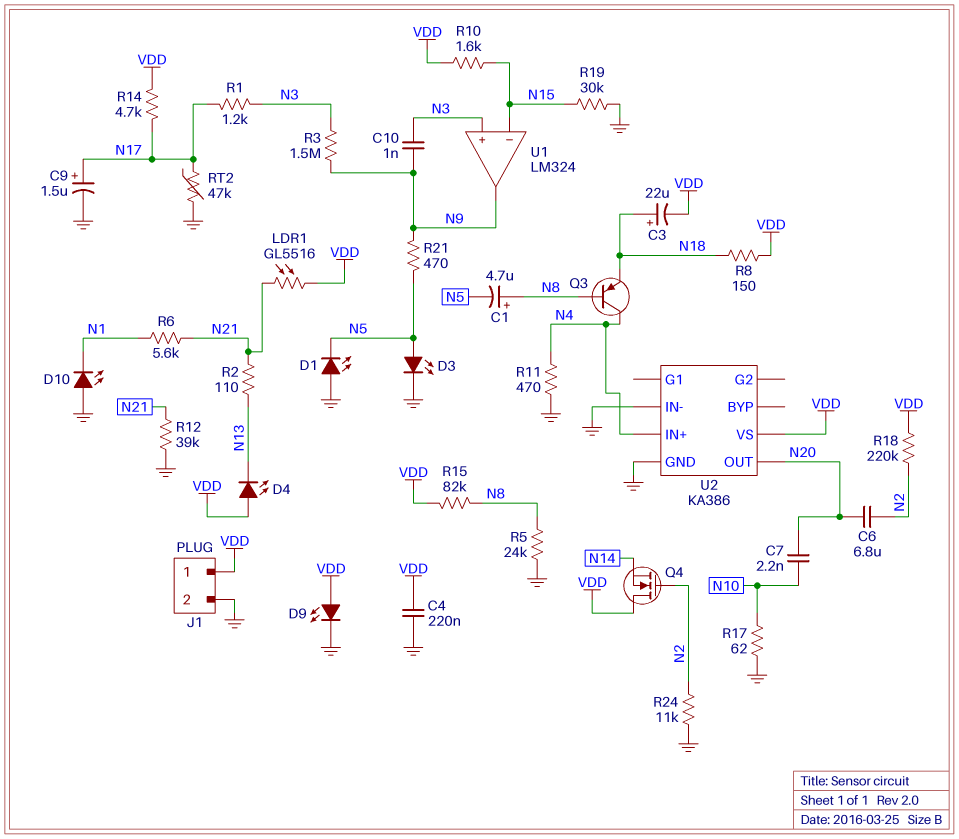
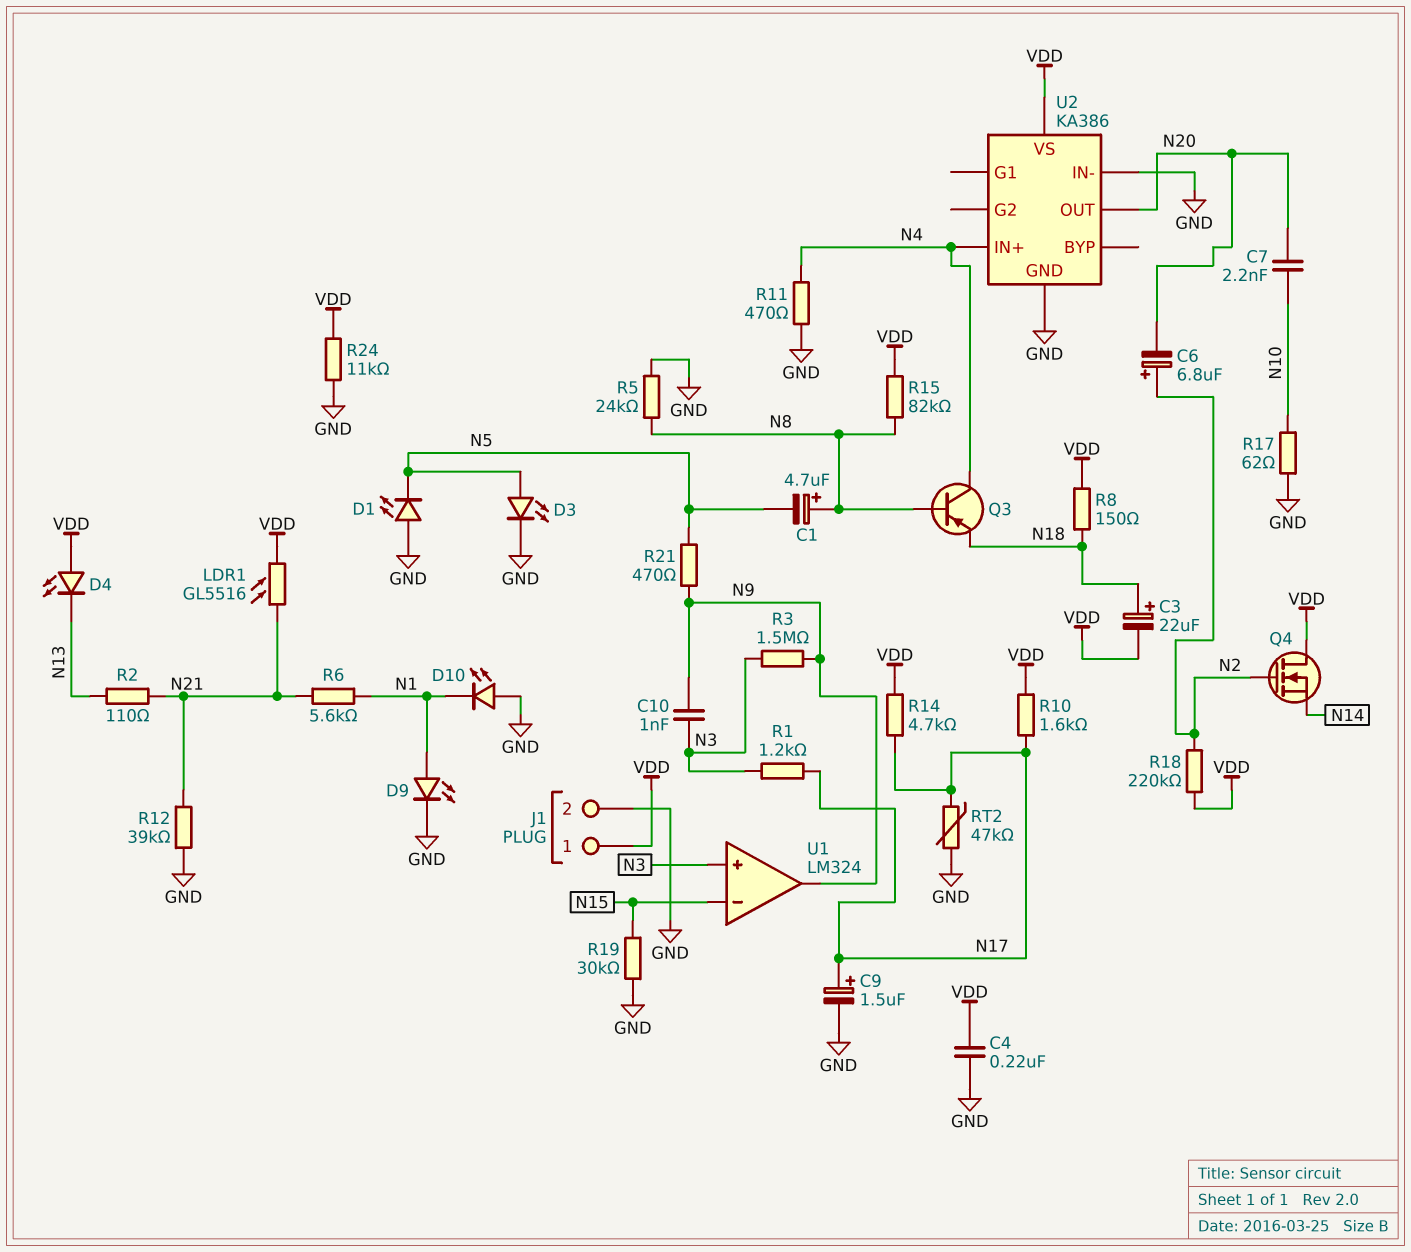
C6: 6.8uF (N2, N20) -> 6.8uF (plus N2, minus N20)
D9: LED (A VDD, K GND) -> LED (A N1, K GND)
R10: 1.6k (N15, VDD) -> 1.6k (N17, VDD)
R24: 11k (GND, N2) -> 11k (GND, VDD)

